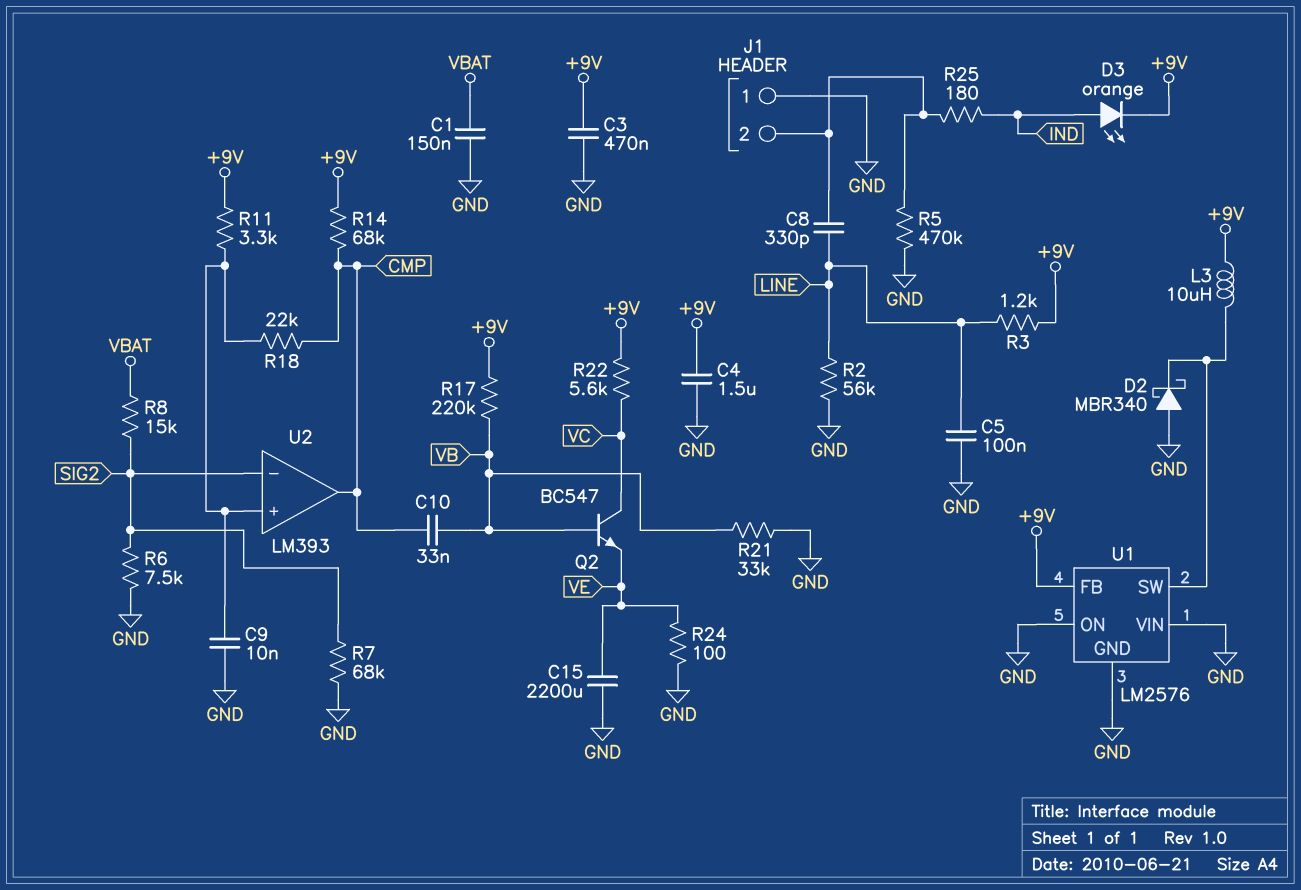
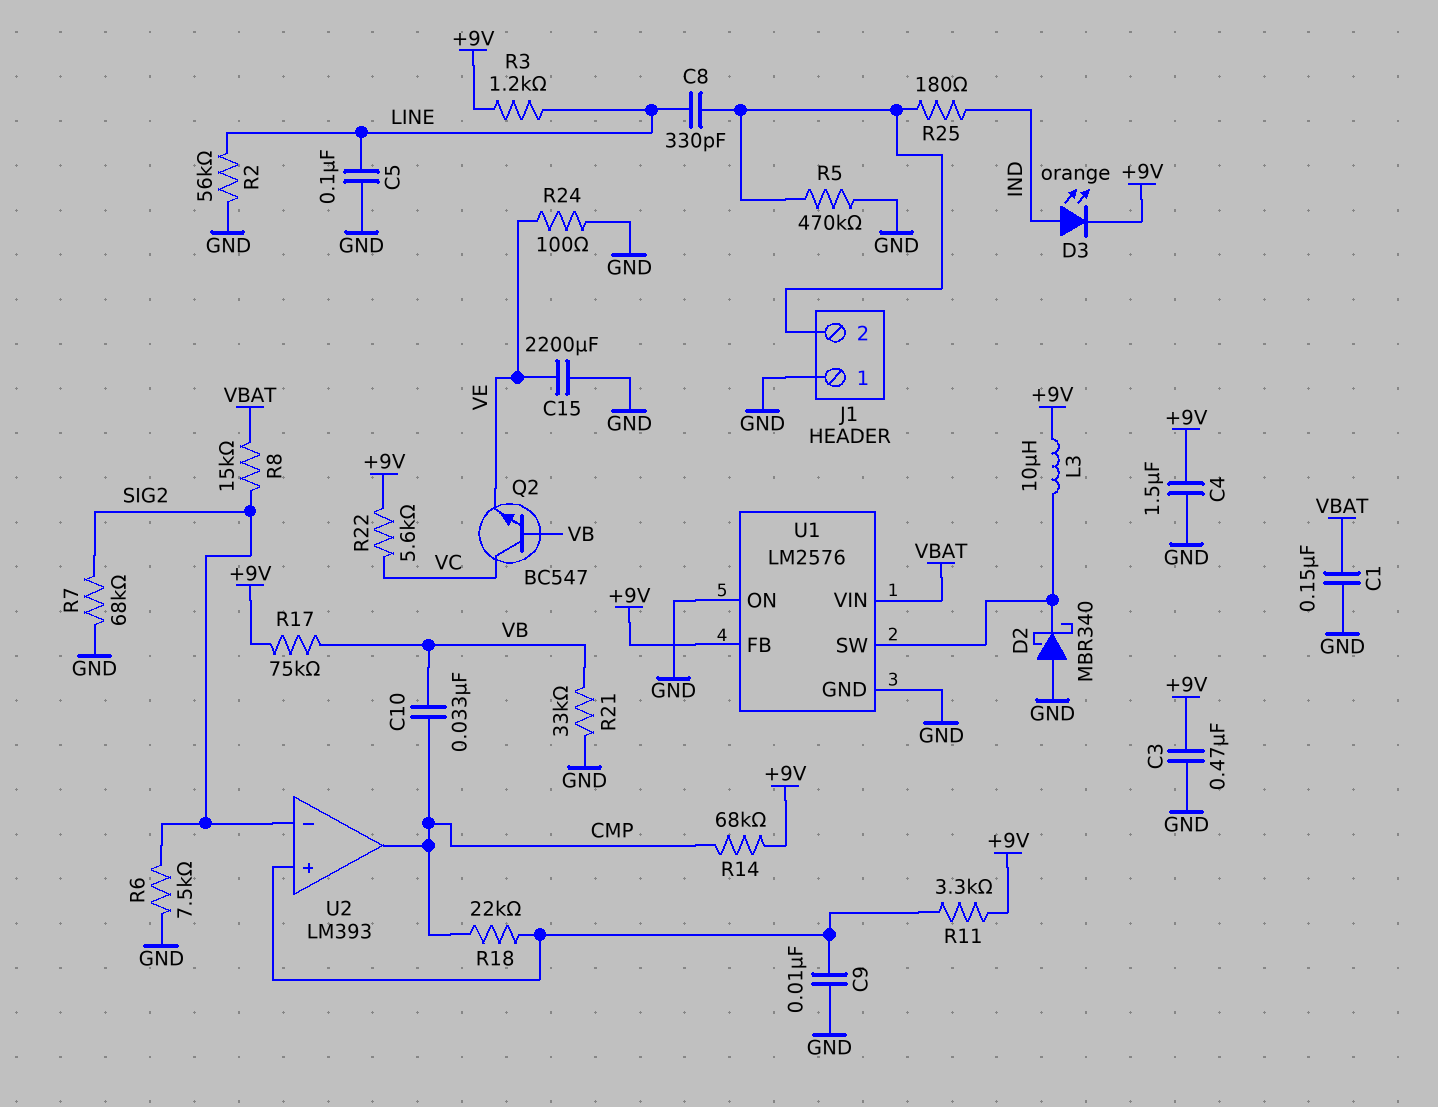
R17: 220k (+9V, VB) -> 75k (+9V, VB)
U1 pin VIN: GND -> VBAT

